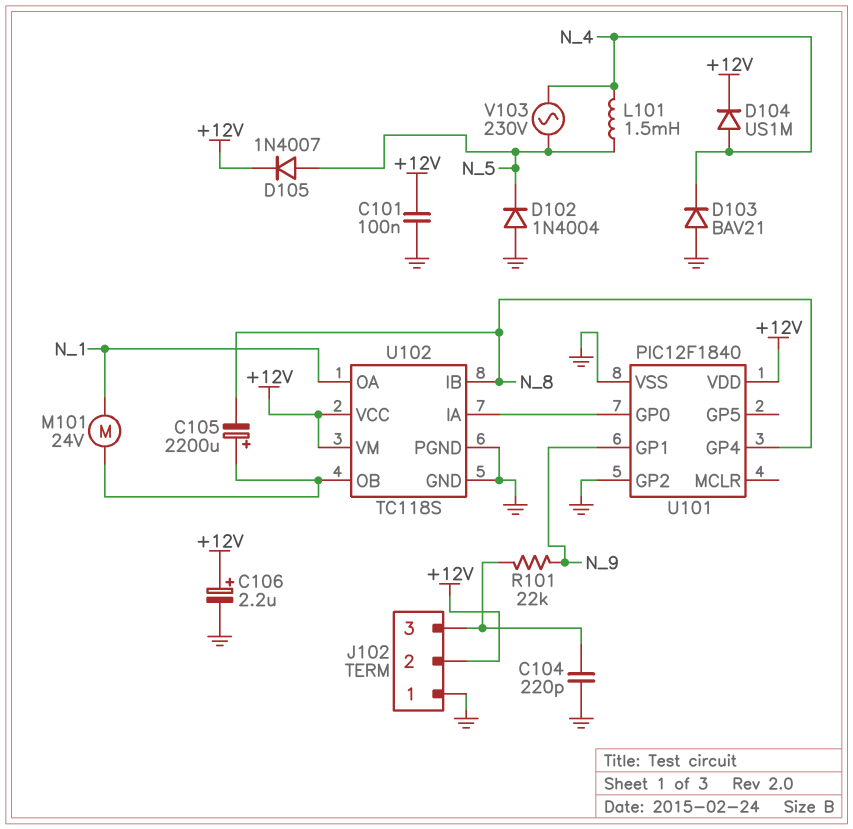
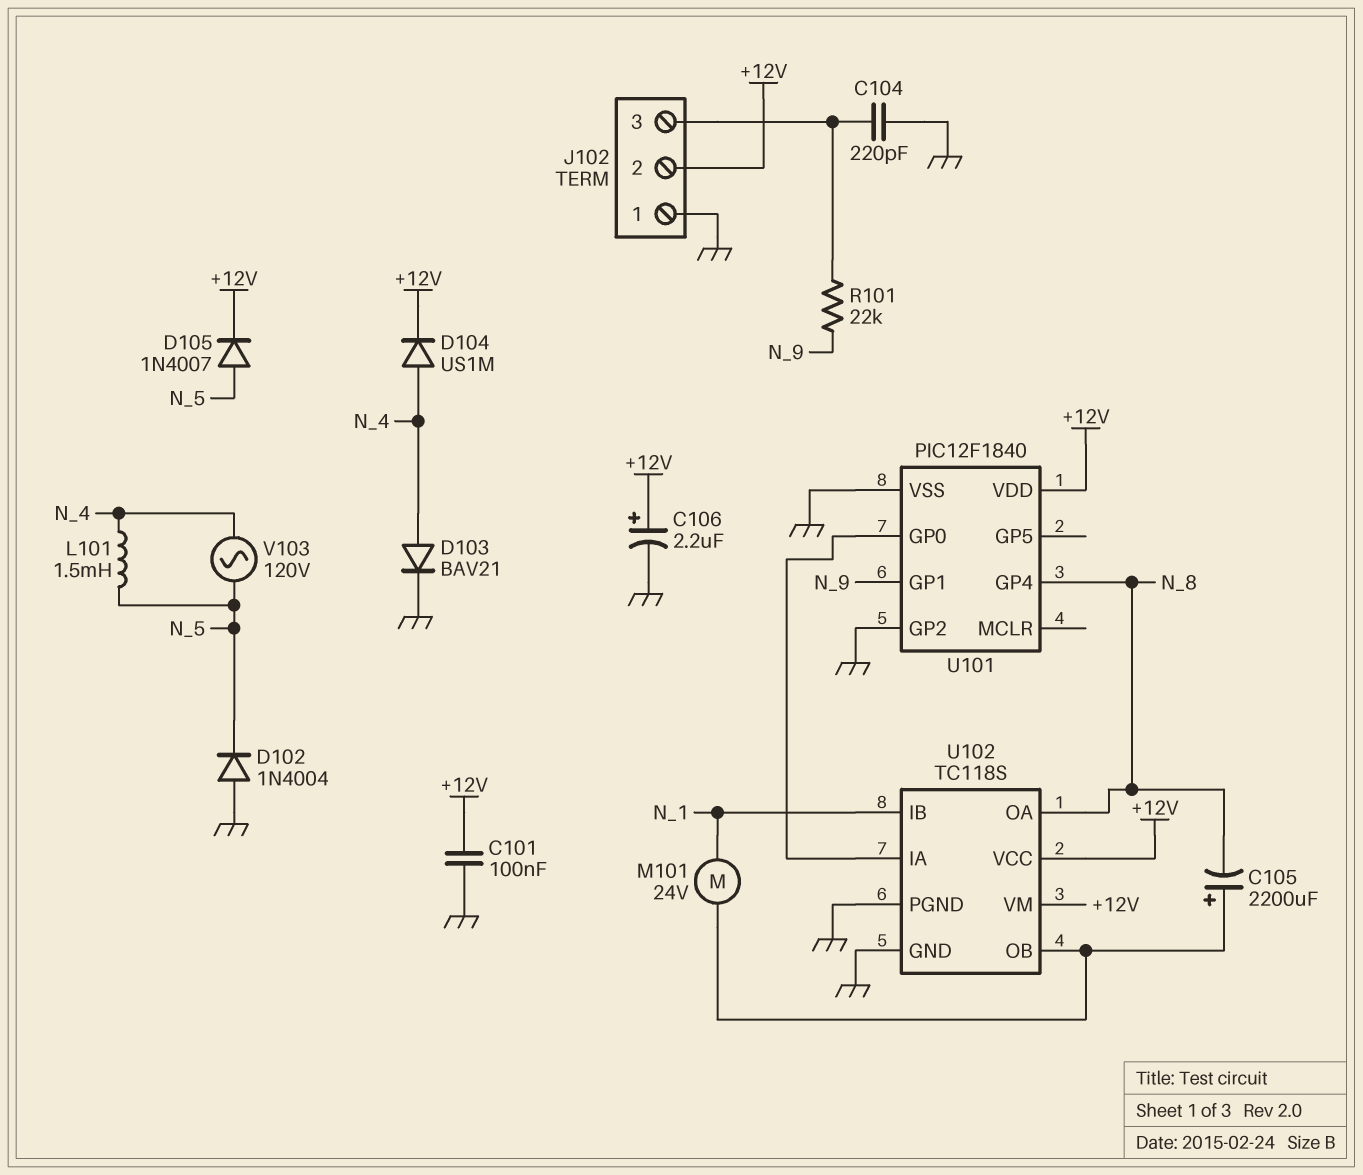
D103: diode BAV21 (A GND, K N_4) -> diode BAV21 (A N_4, K GND)
U102 pin IB: N_8 -> N_1
U102 pin OA: N_1 -> N_8
V103: AC 230V (N_4, N_5) -> AC 120V (N_4, N_5)

